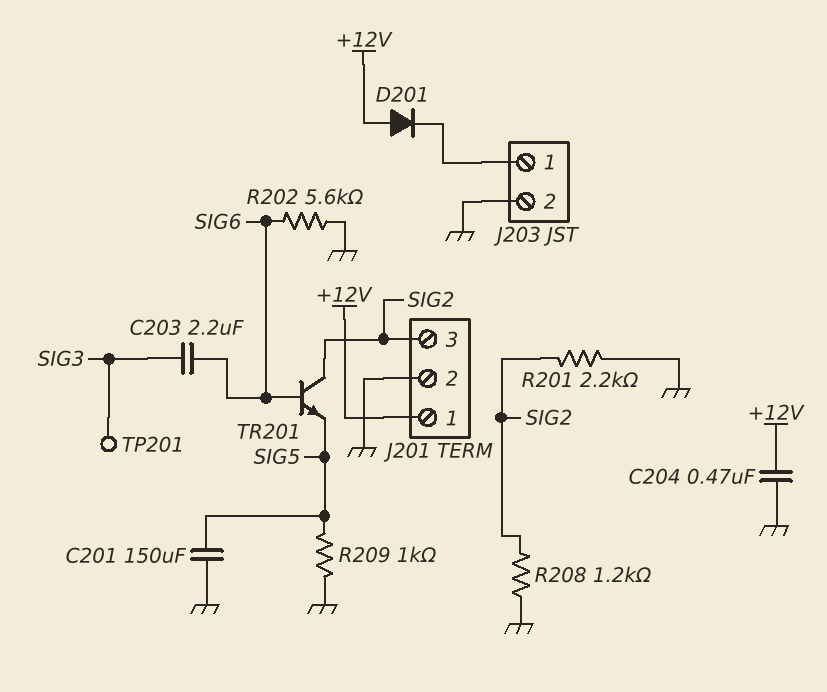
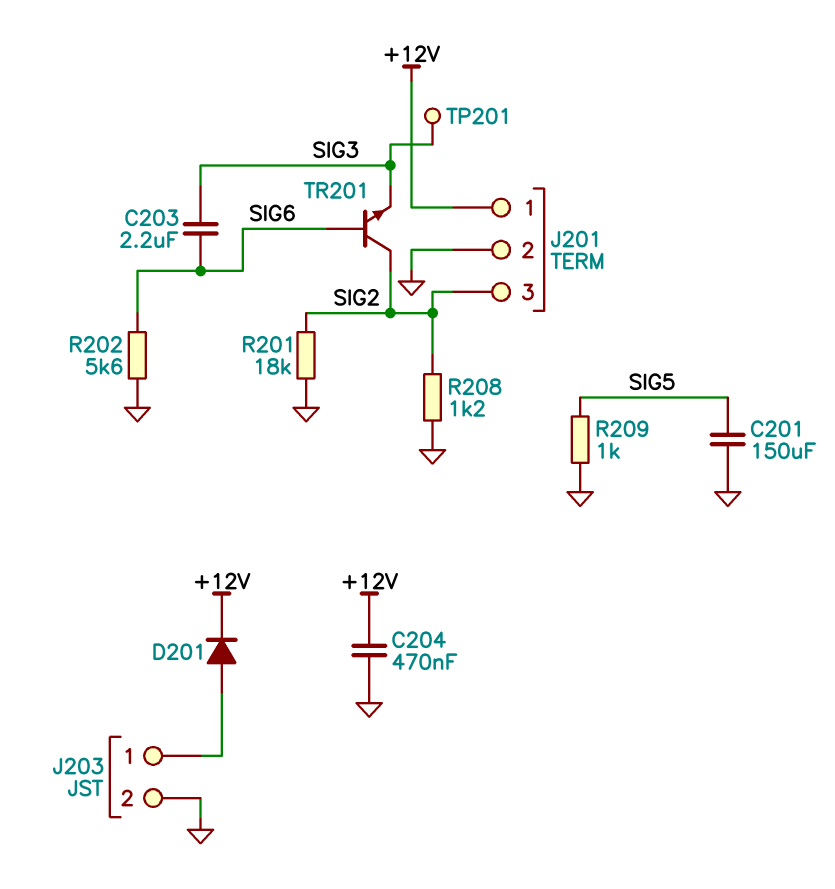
D201: diode (A +12V, K J203/1) -> diode (A J203/1, K +12V)
R201: 2.2k (GND, SIG2) -> 18k (GND, SIG2)
TR201: NPN (B SIG6, C SIG2, E SIG5) -> NPN (B SIG6, C SIG2, E SIG3)

